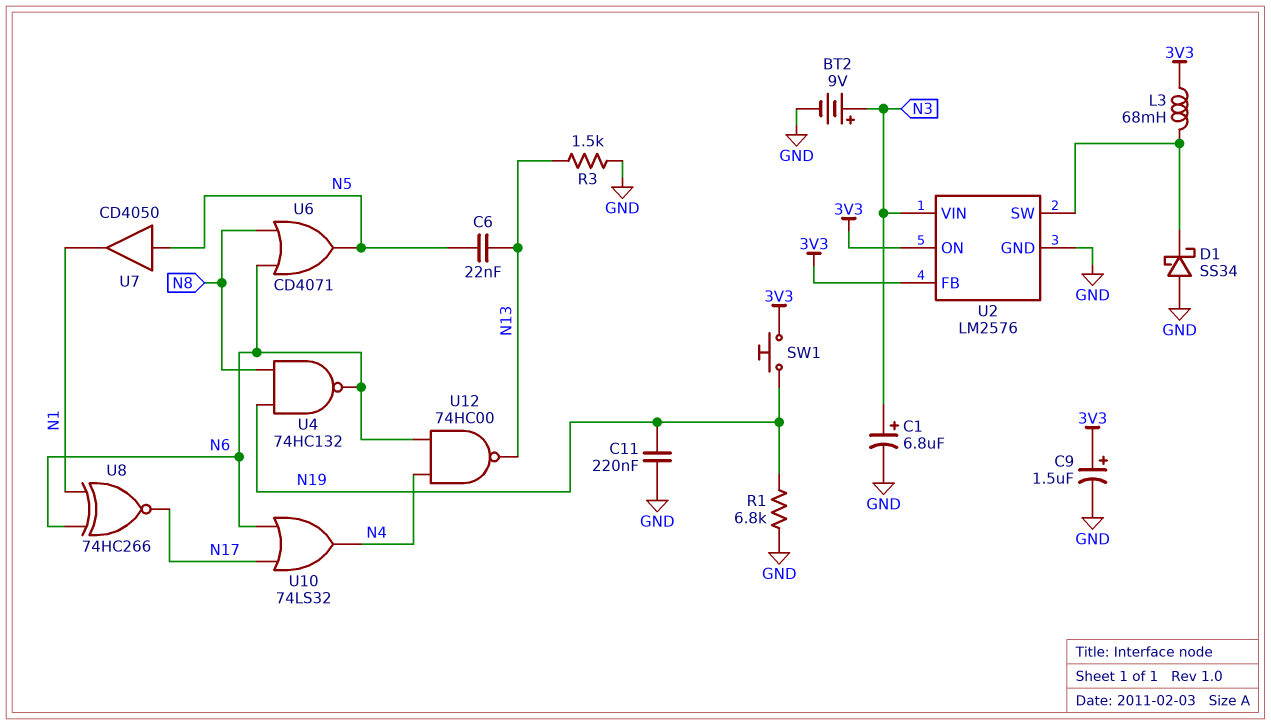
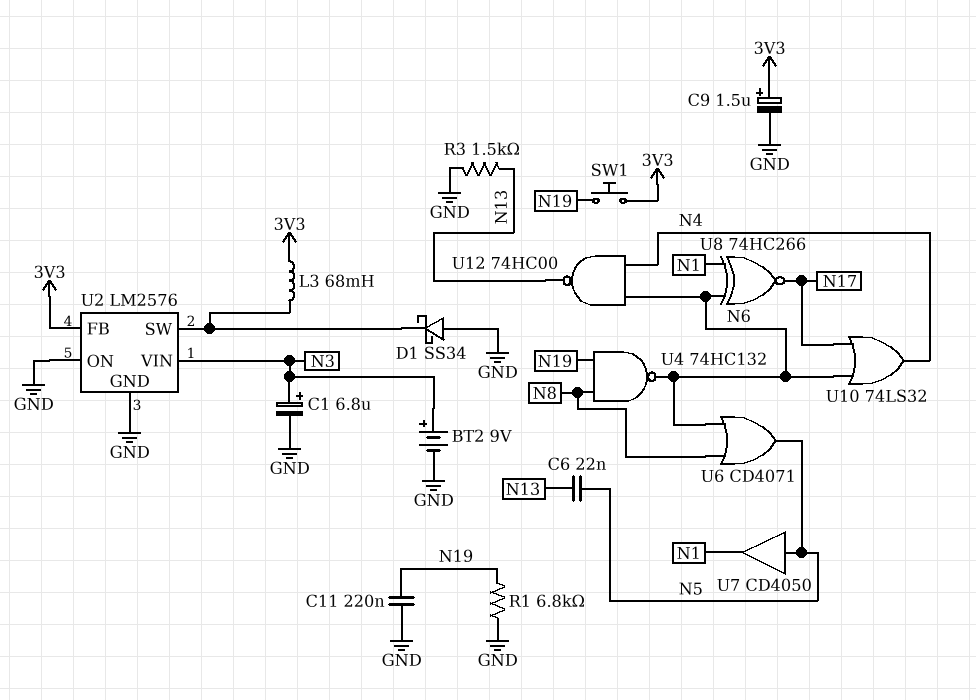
U2 pin ON: 3V3 -> GND

